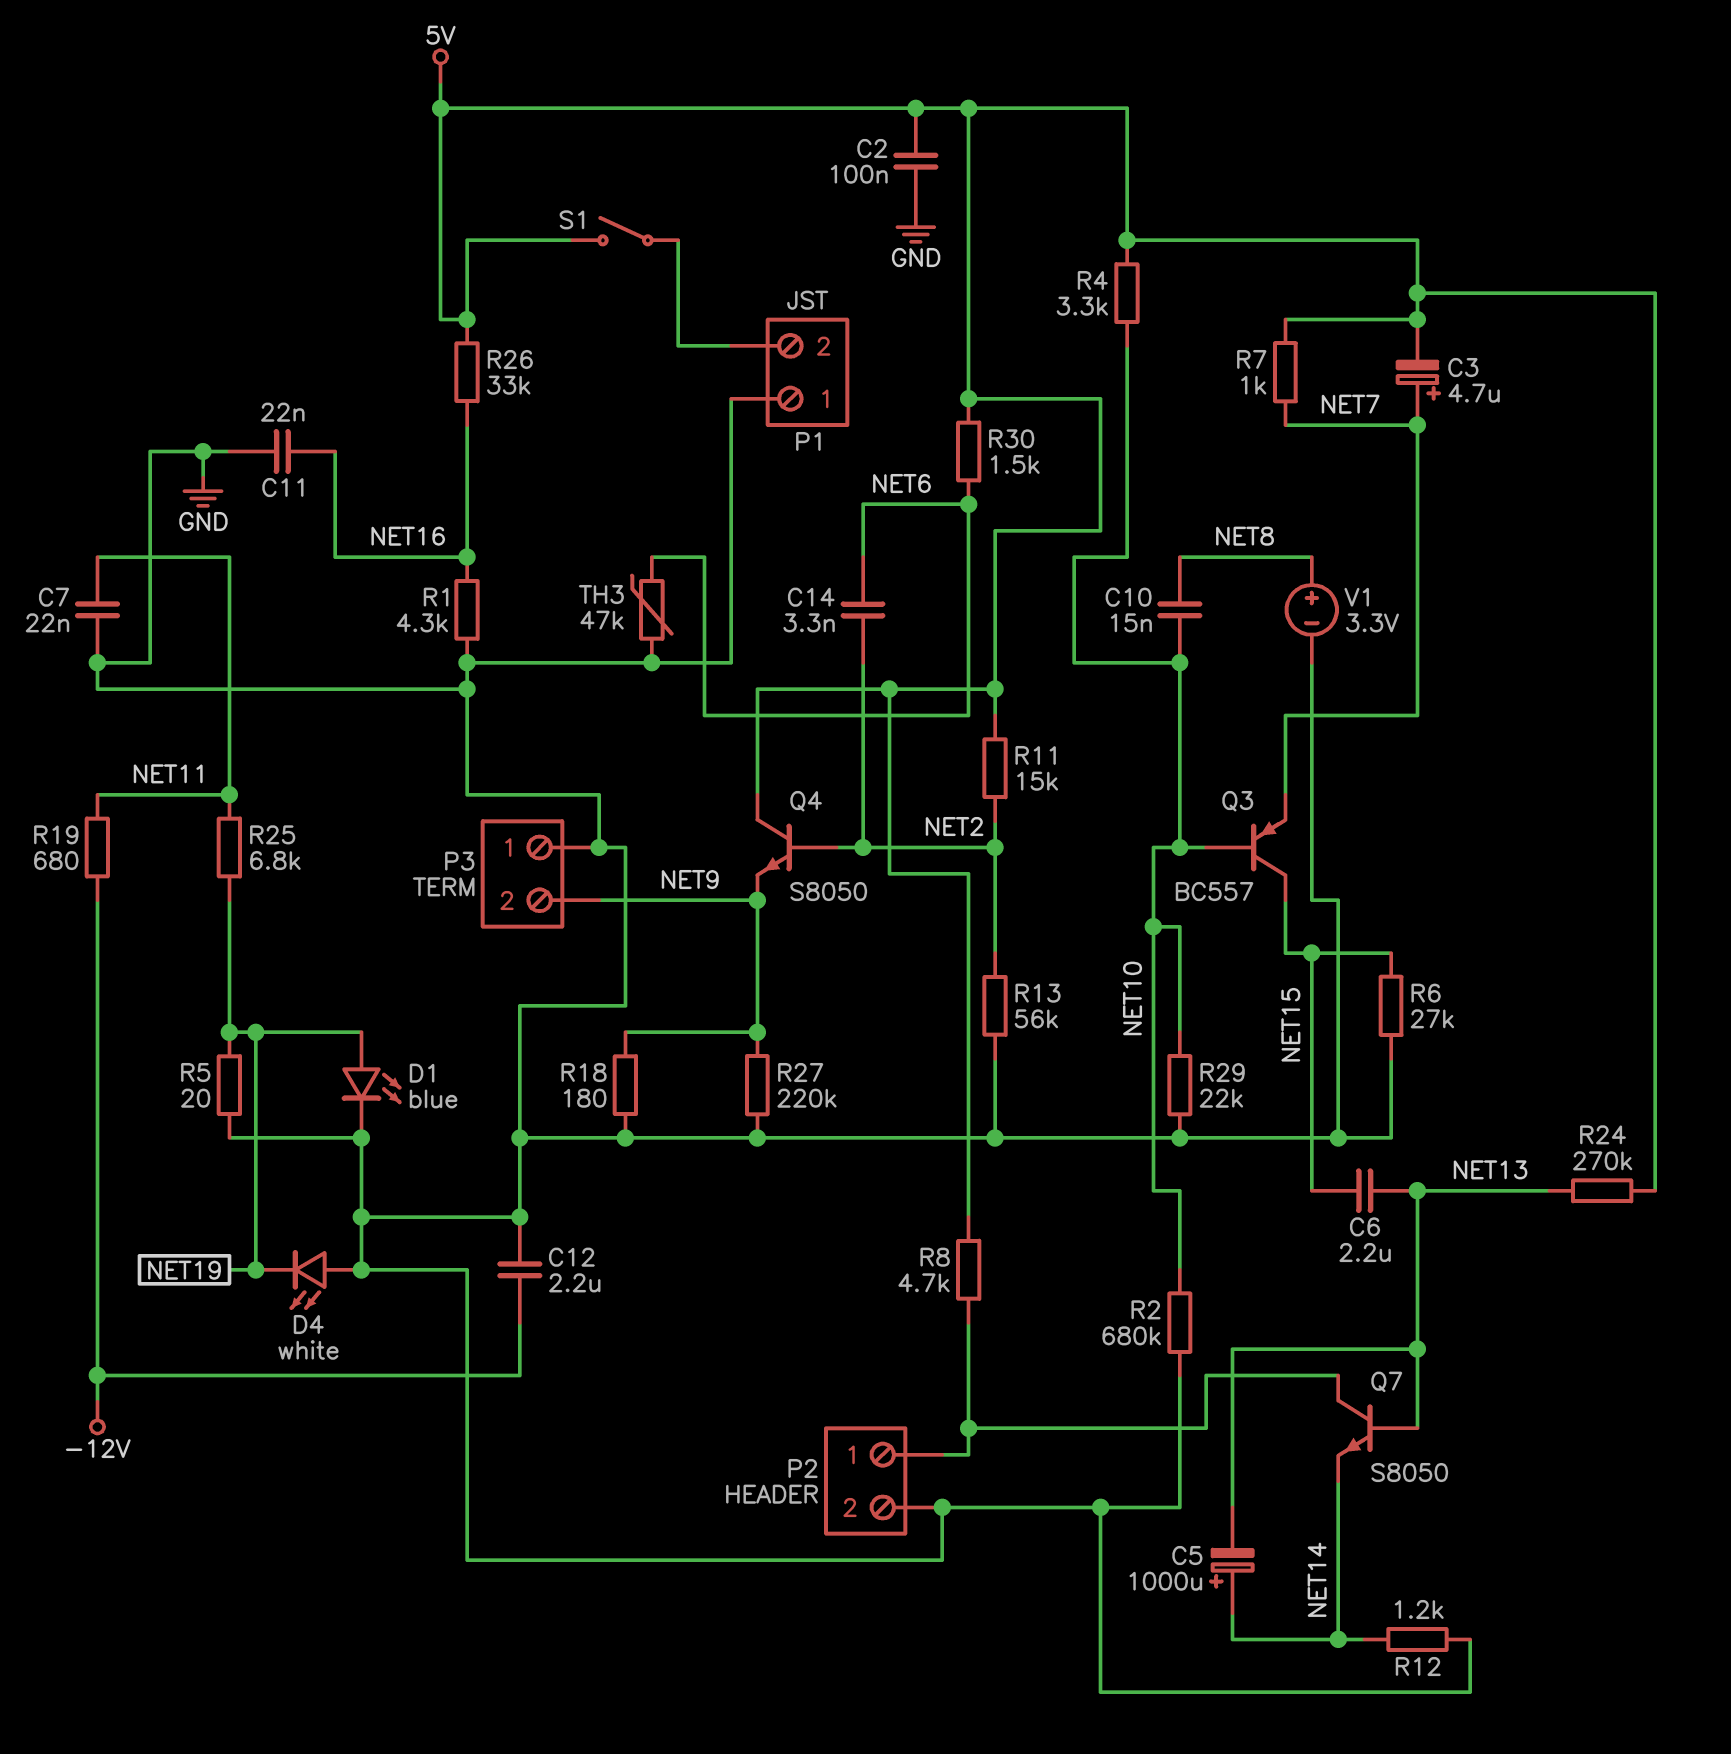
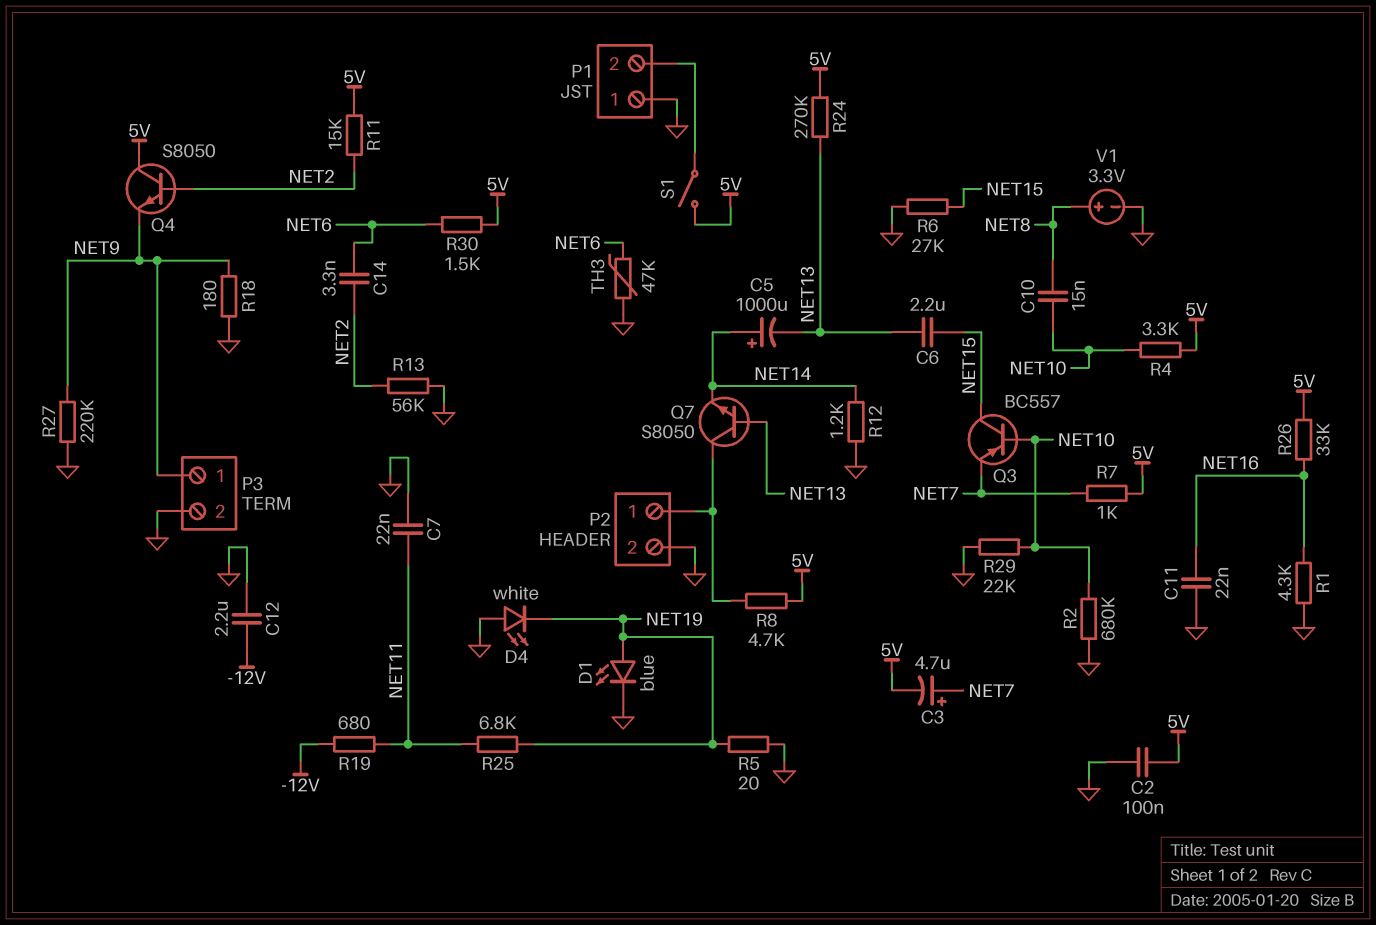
P3 pin 1: GND -> NET9
P3 pin 2: NET9 -> GND

